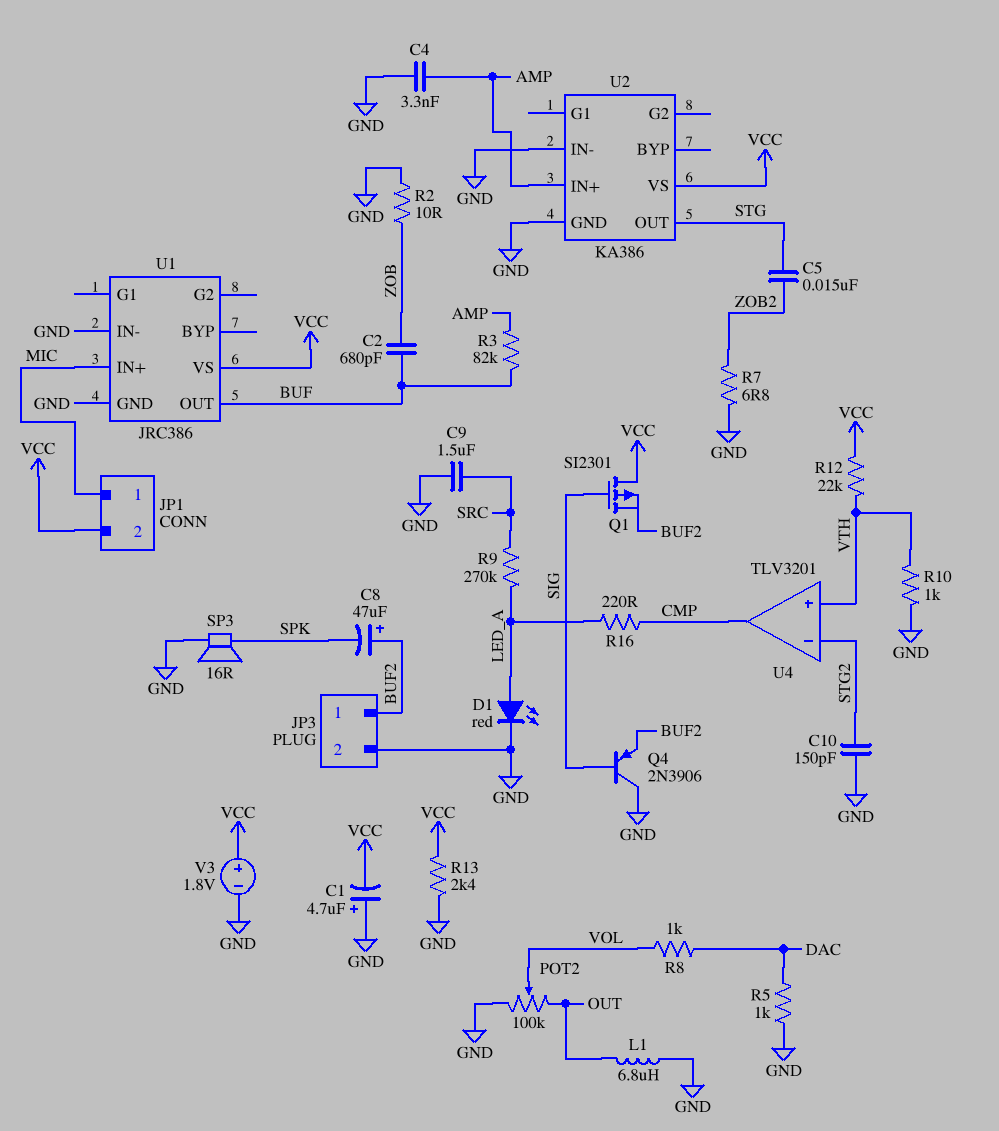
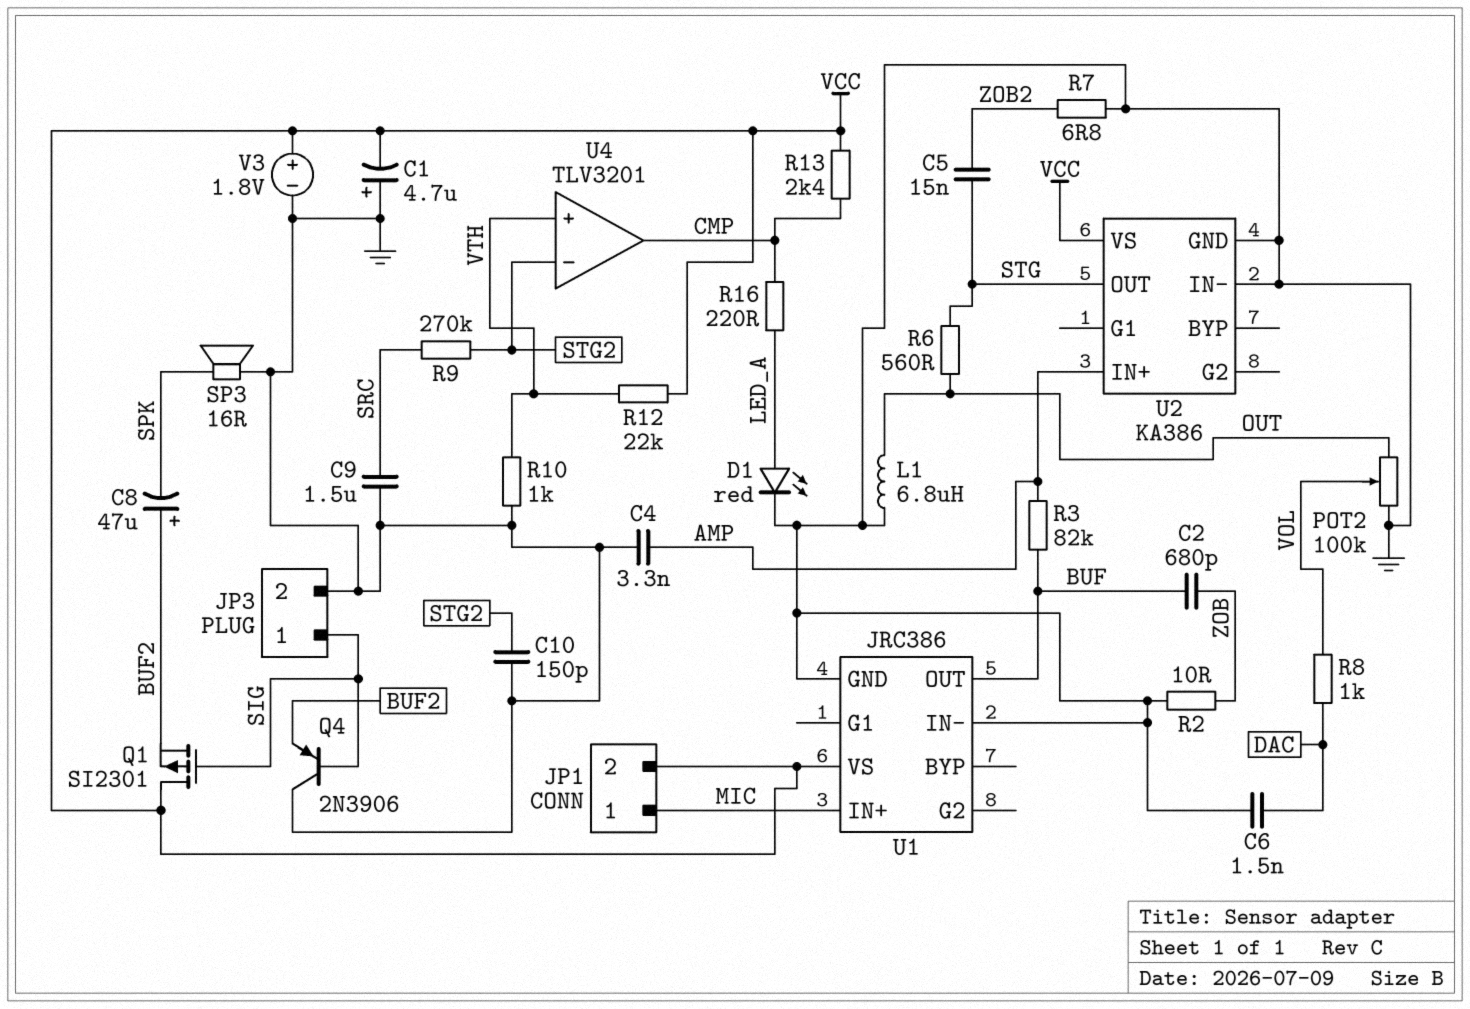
C6: none -> 1.5nF (DAC, GND)
JP3 pin 1: BUF2 -> SIG
R5: 1k (DAC, GND) -> none
R6: none -> 560 (OUT, STG)
R9: 270k (LED_A, SRC) -> 270k (SRC, STG2)
R13: 2.4k (GND, VCC) -> 2.4k (CMP, VCC)

